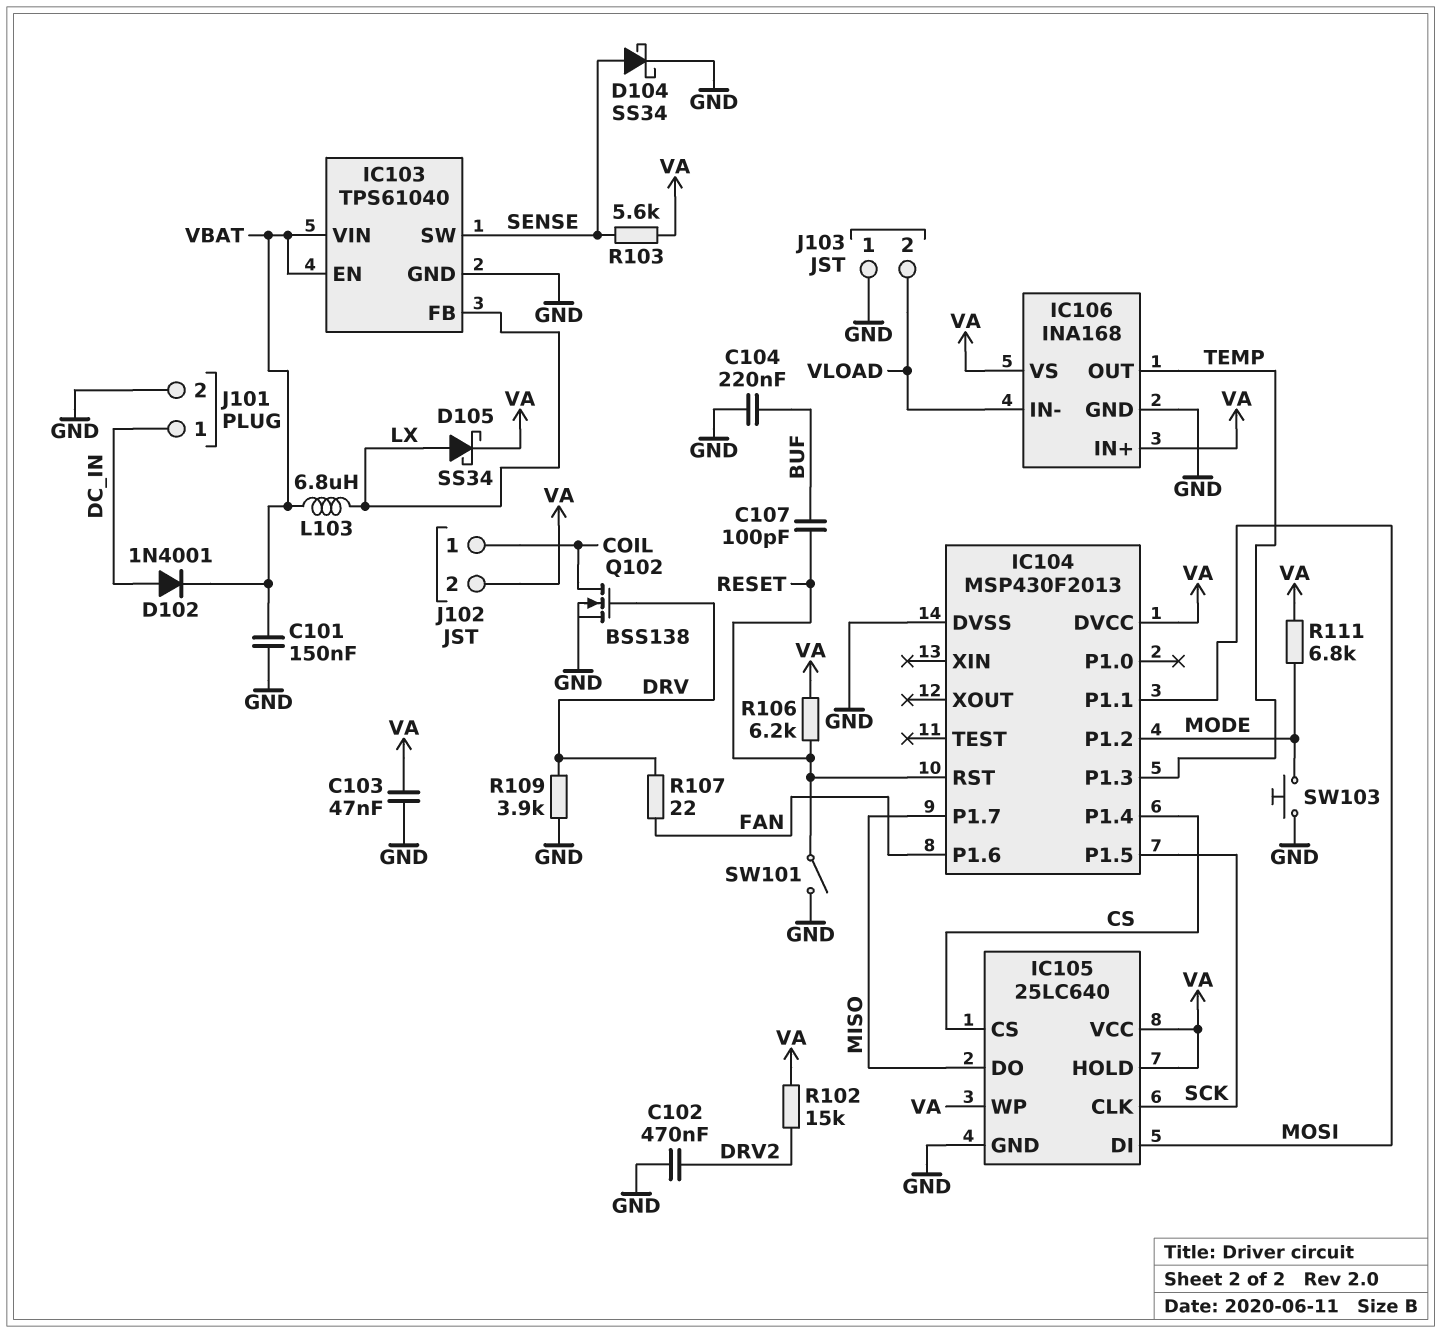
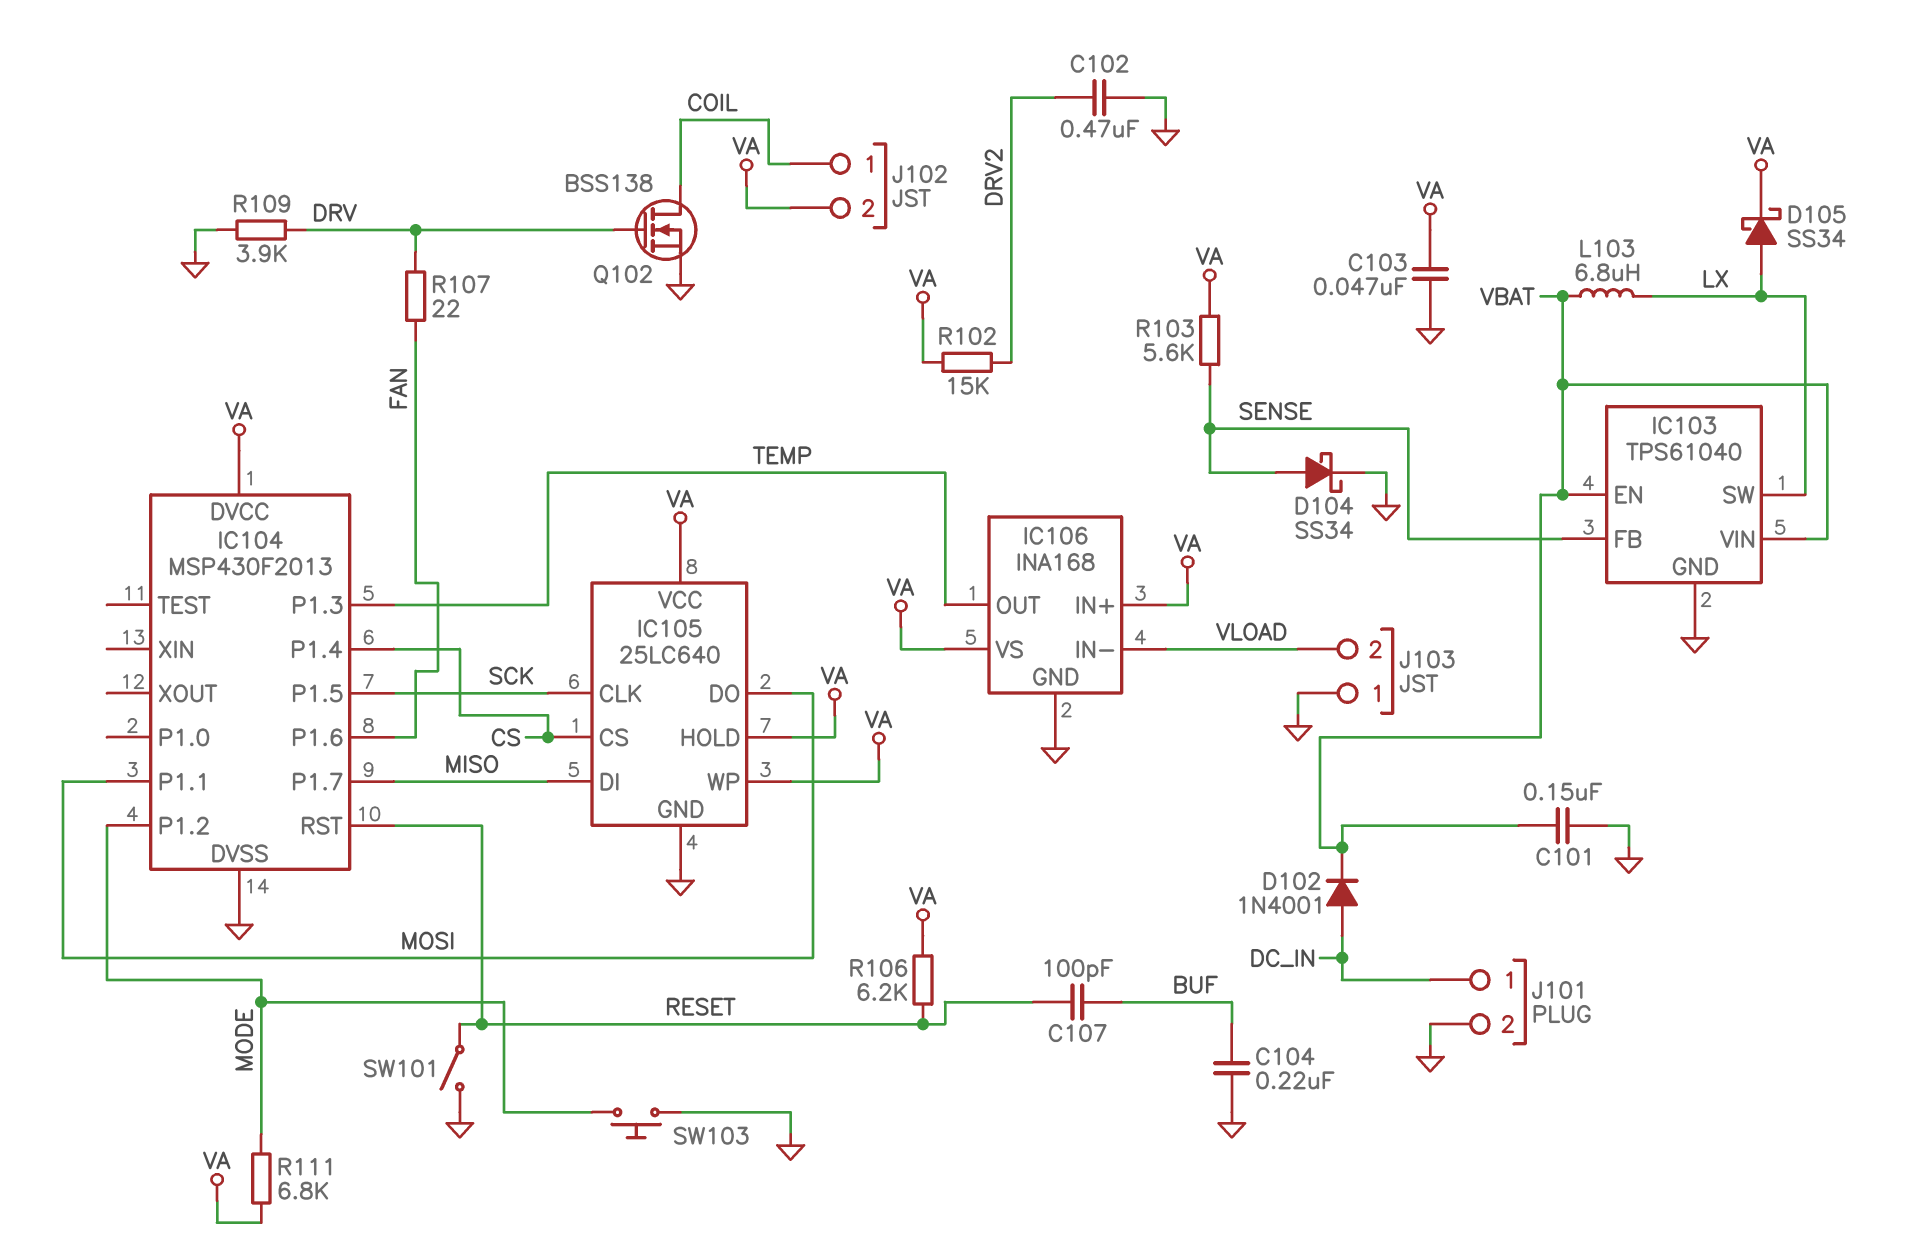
IC103 pin FB: LX -> SENSE
IC103 pin SW: SENSE -> LX
IC105 pin DI: MOSI -> MISO
IC105 pin DO: MISO -> MOSI

